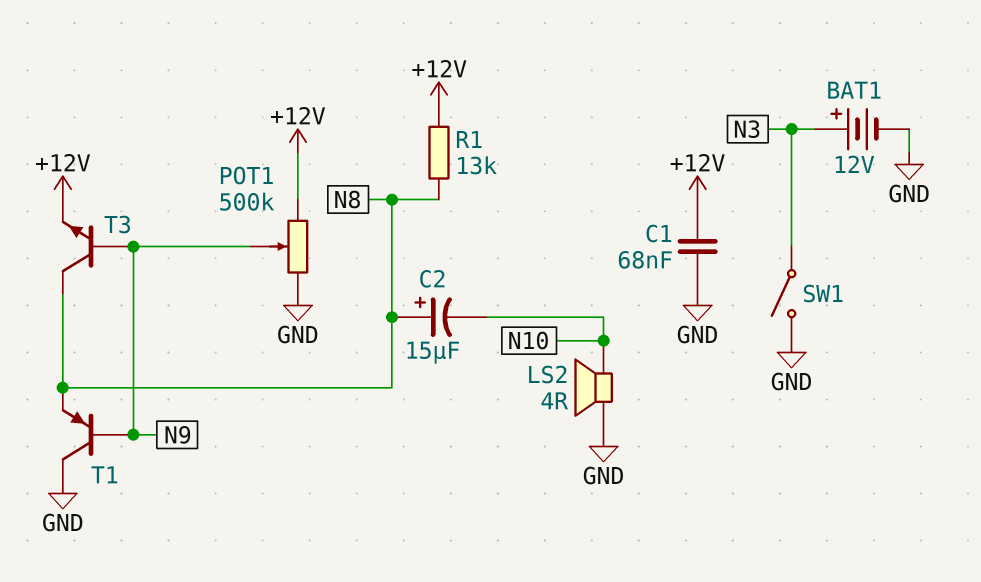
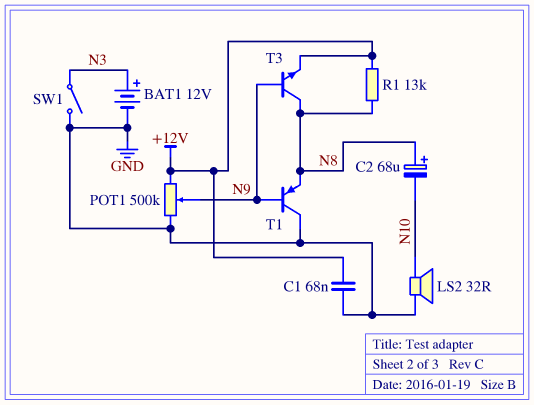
C2: 15uF (plus N8, minus N10) -> 68uF (plus N8, minus N10)
LS2: speaker 4R (GND, N10) -> speaker 32R (GND, N10)

